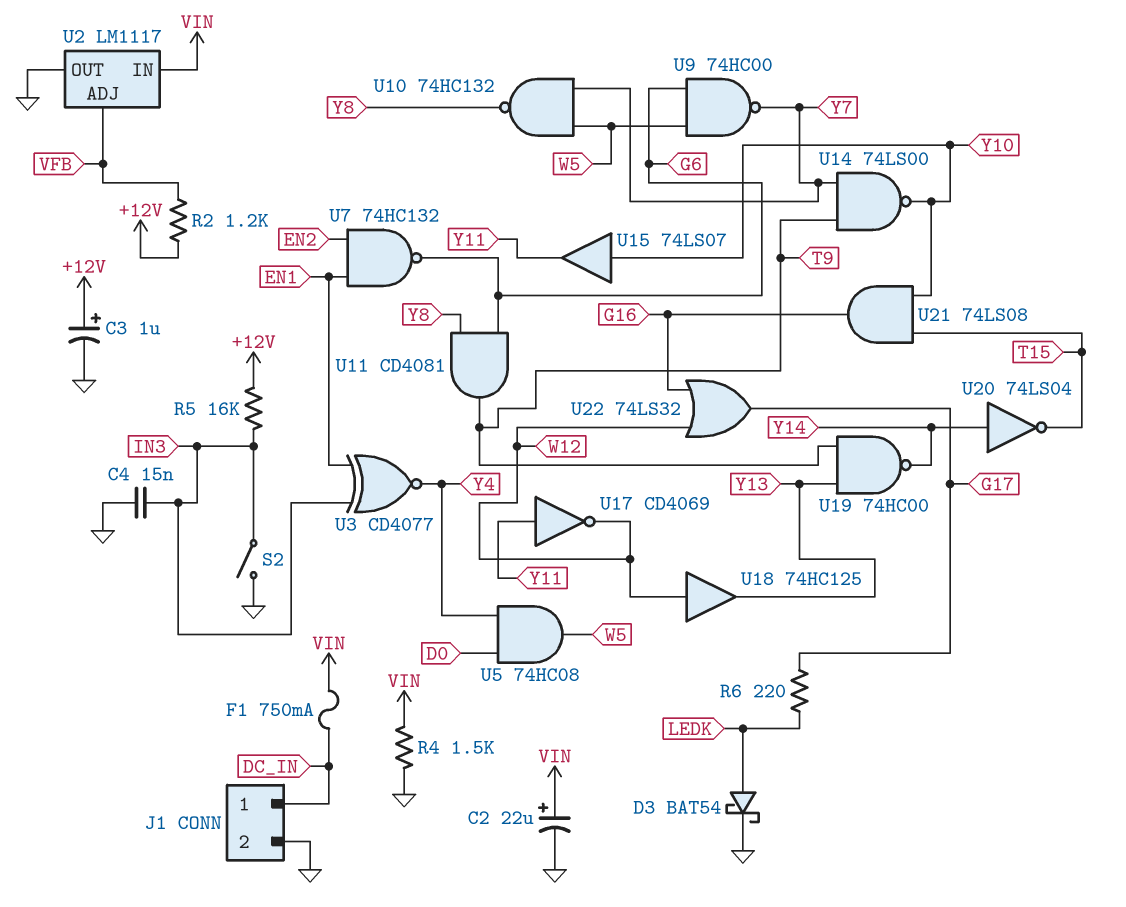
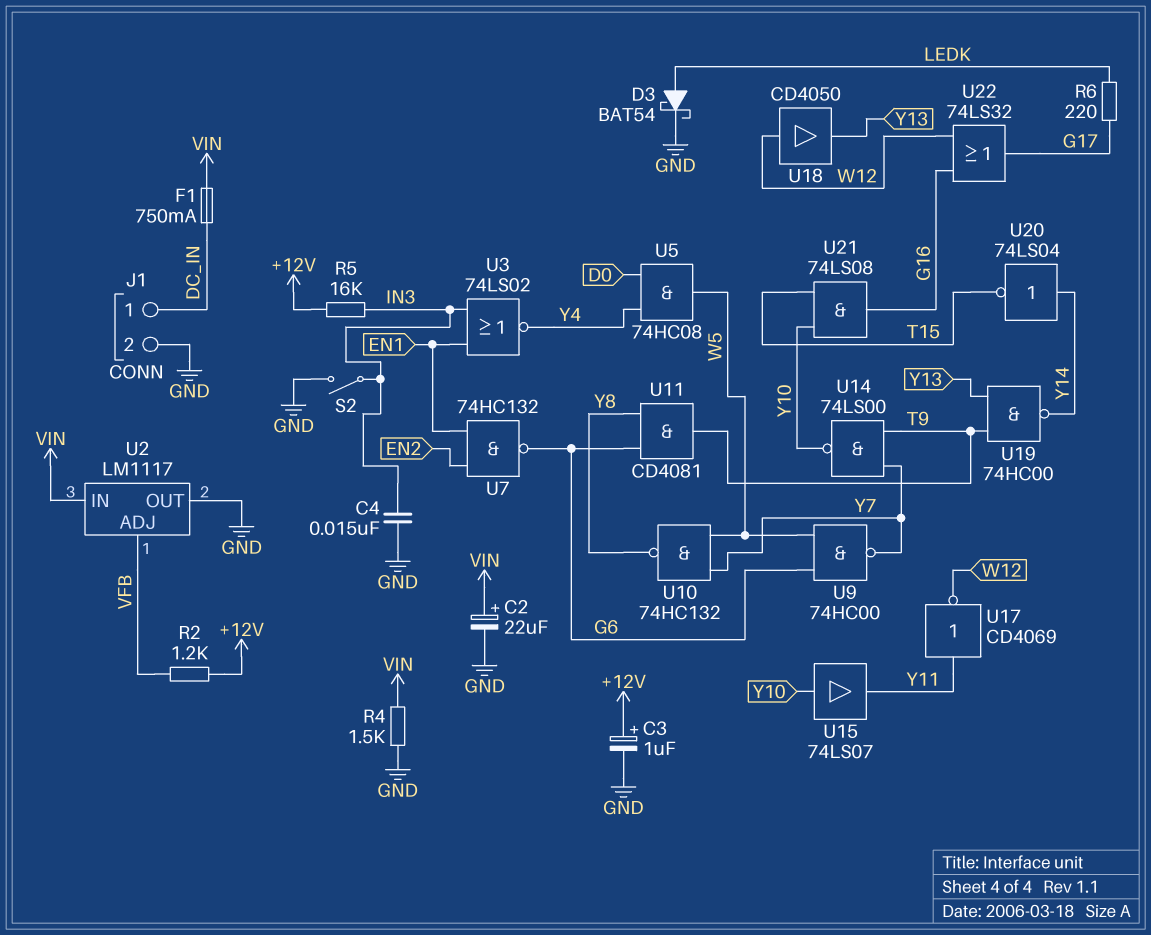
U3: XNOR CD4077 (in EN1, in IN3, out Y4) -> NOR 74LS02 (in EN1, in IN3, out Y4)
U18: buffer 74HC125 (in W12, out Y13) -> buffer CD4050 (in W12, out Y13)

